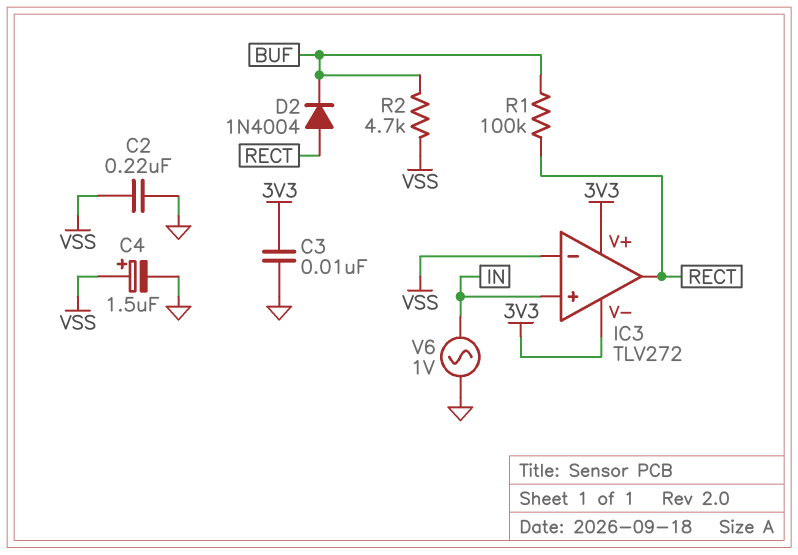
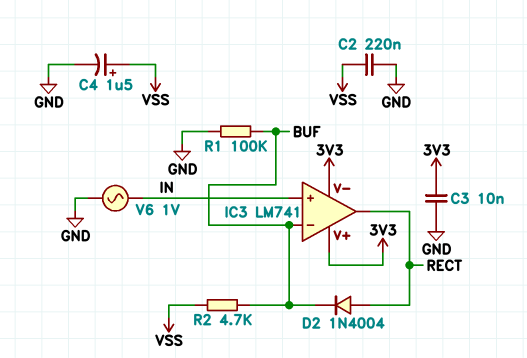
IC3: TLV272 -> LM741
IC3 pin in-: VSS -> BUF
R1: 100k (BUF, RECT) -> 100k (BUF, GND)

